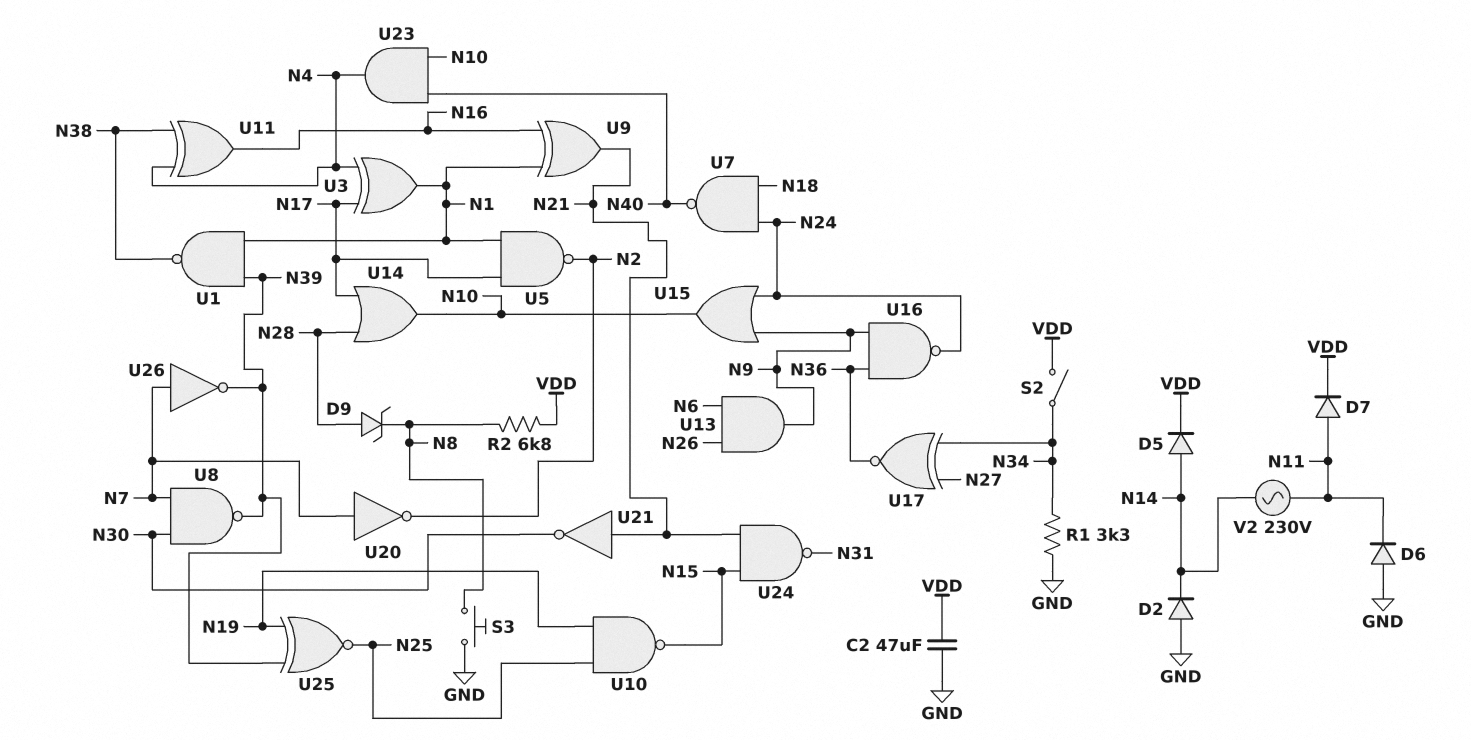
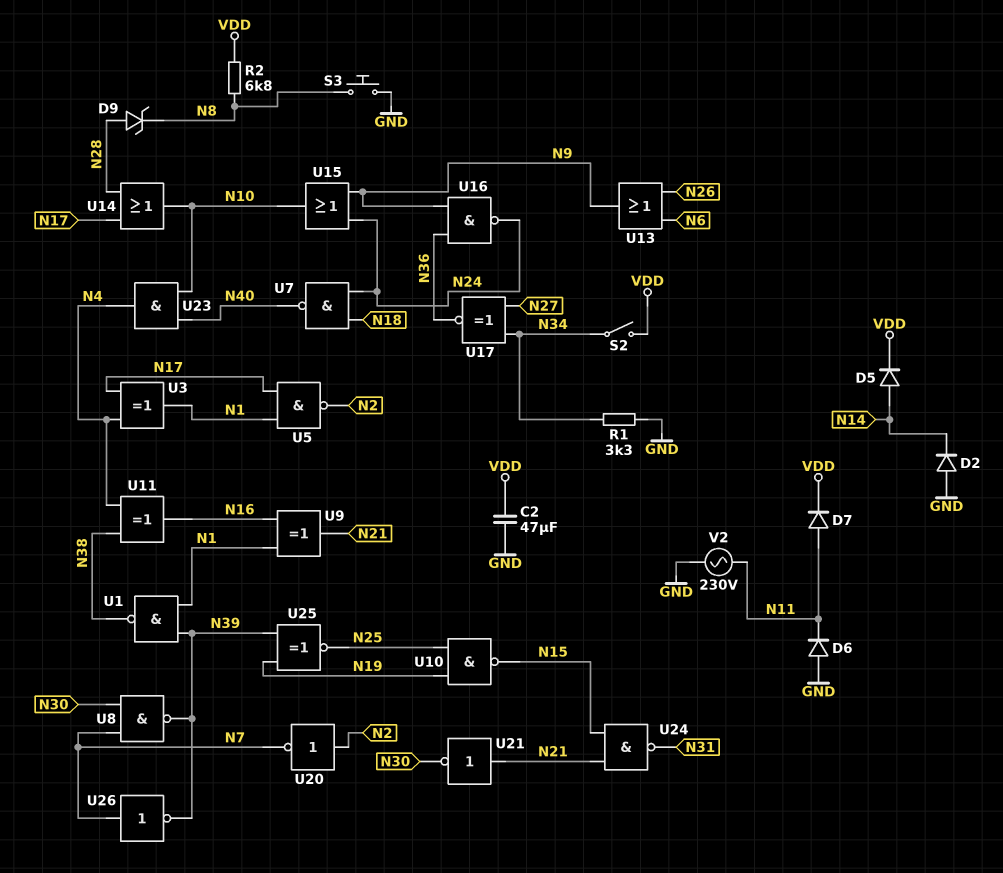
U13: AND (in N6, in N26, out N9) -> OR (in N6, in N26, out N9)
U20: NOT (in N7, out N2) -> NOT (in N2, out N7)
V2: AC 230V (N11, N14) -> AC 230V (GND, N11)

